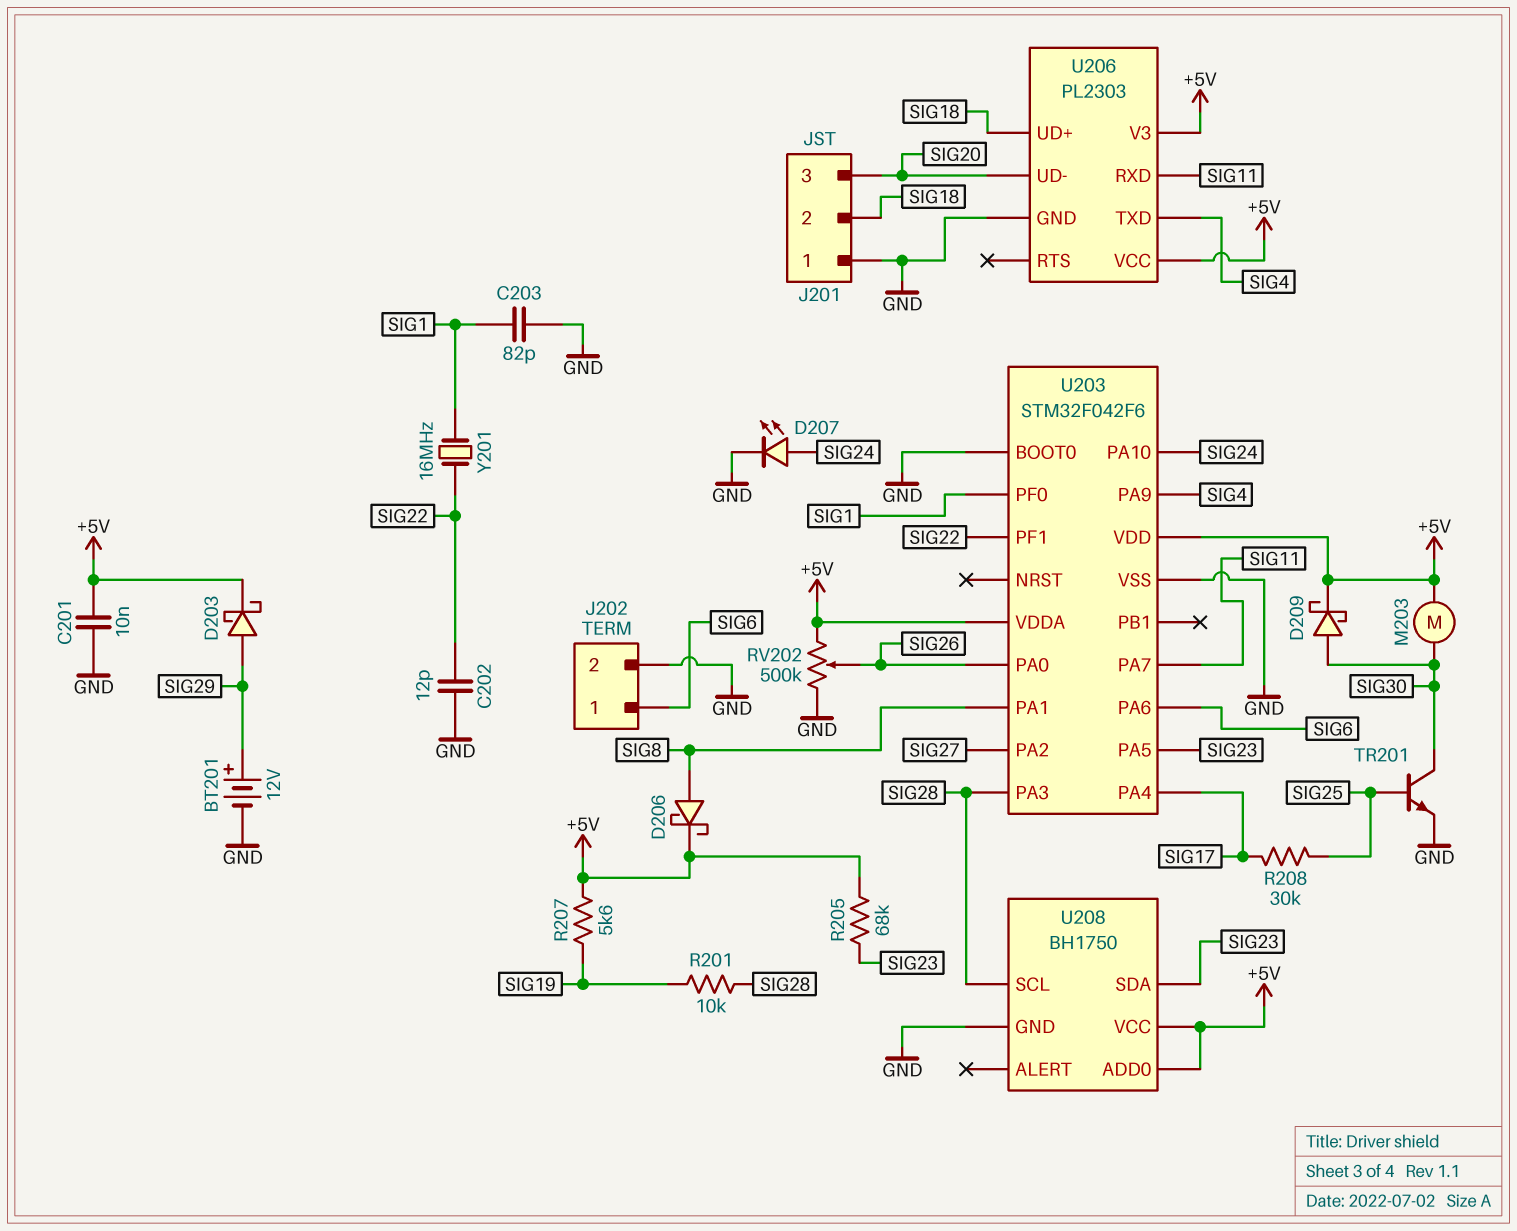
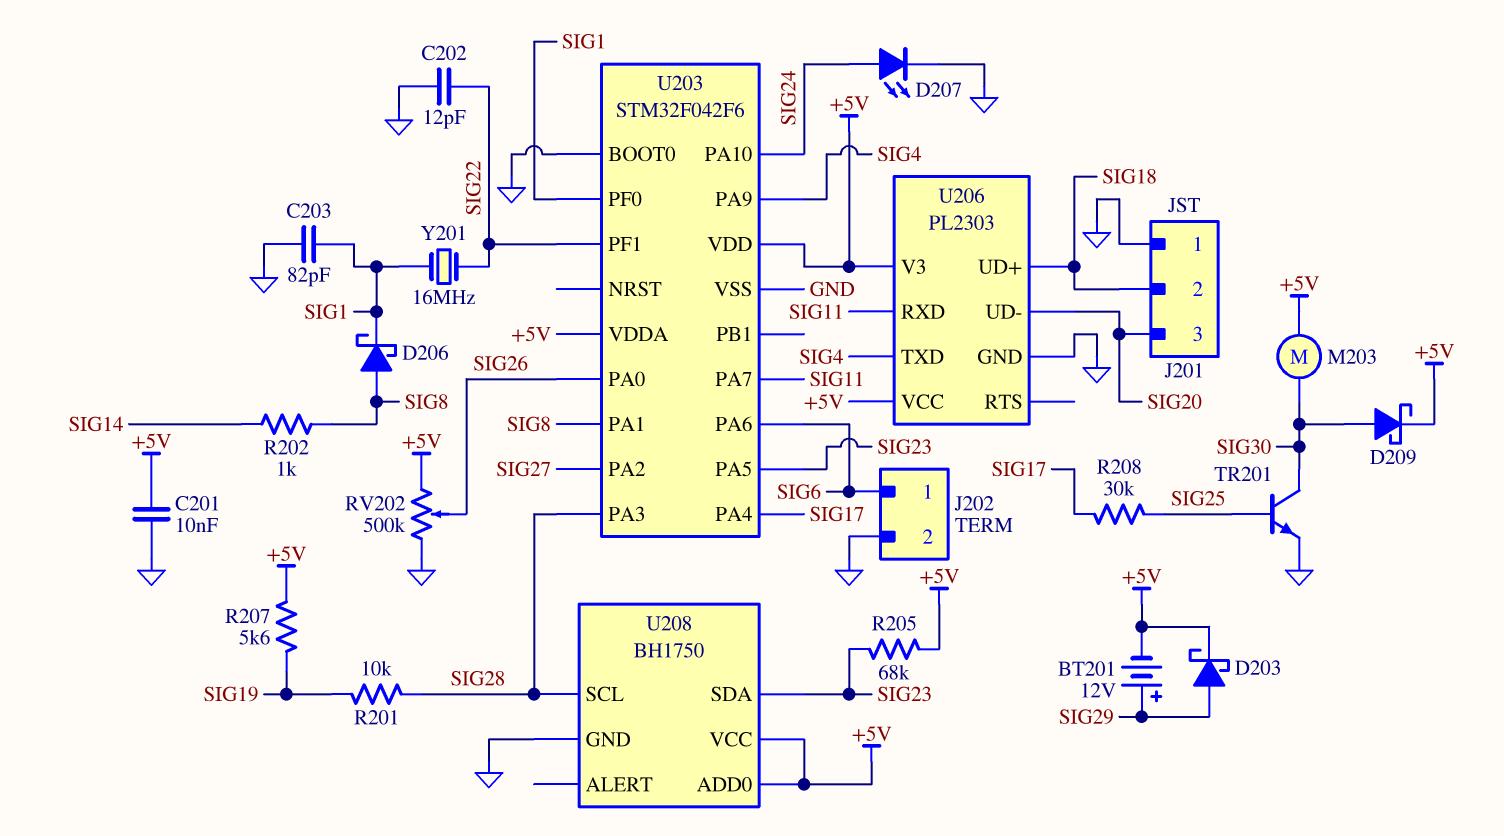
BT201: 12V (plus SIG29, minus GND) -> 12V (plus SIG29, minus +5V)
D206: schottky (A SIG8, K +5V) -> schottky (A SIG8, K SIG1)
R202: none -> 1k (SIG8, SIG14)

